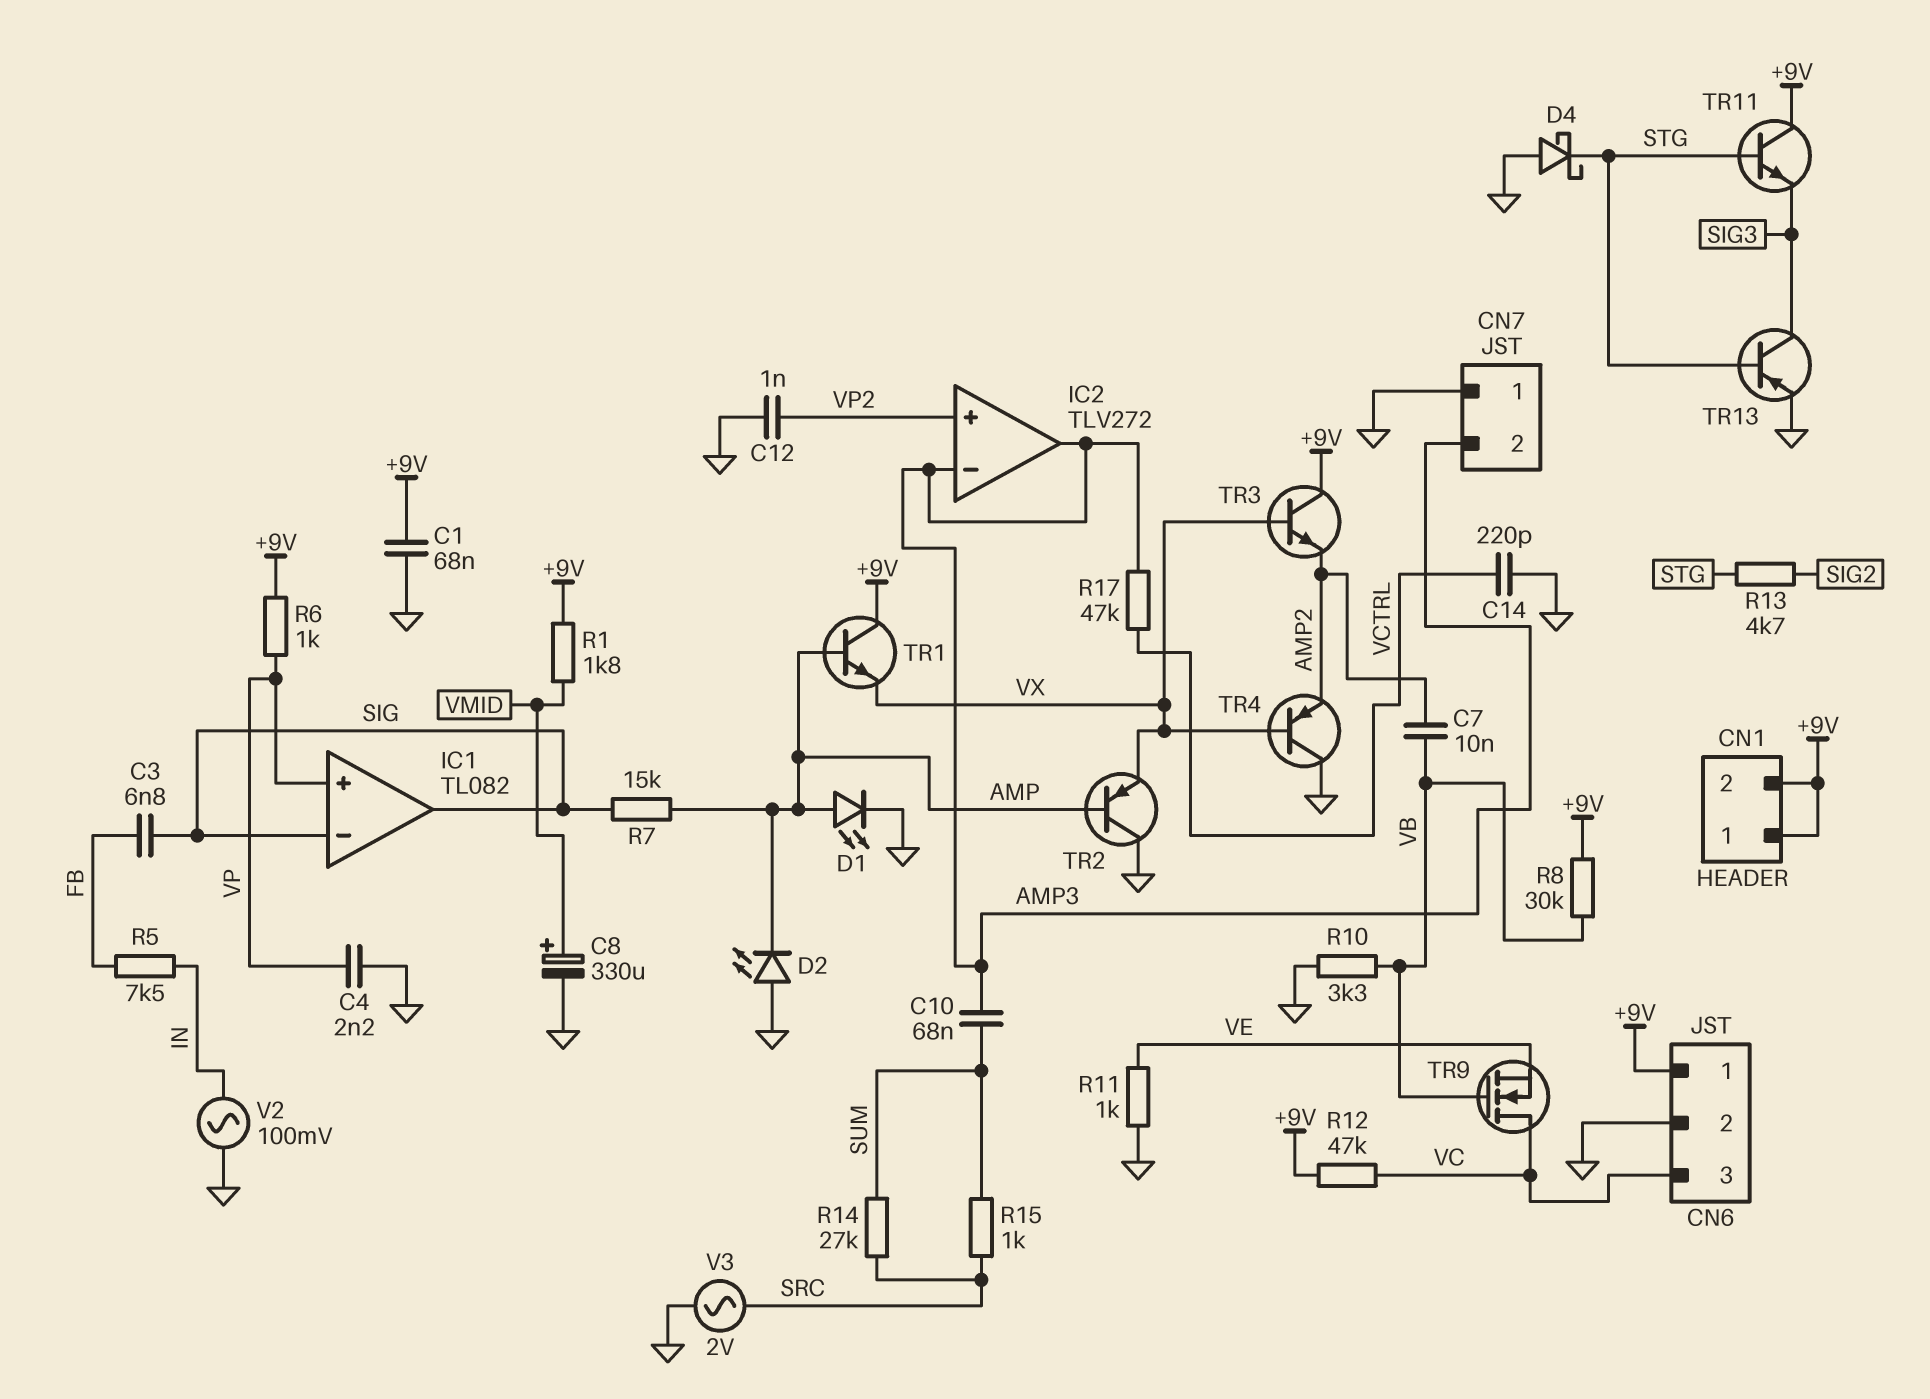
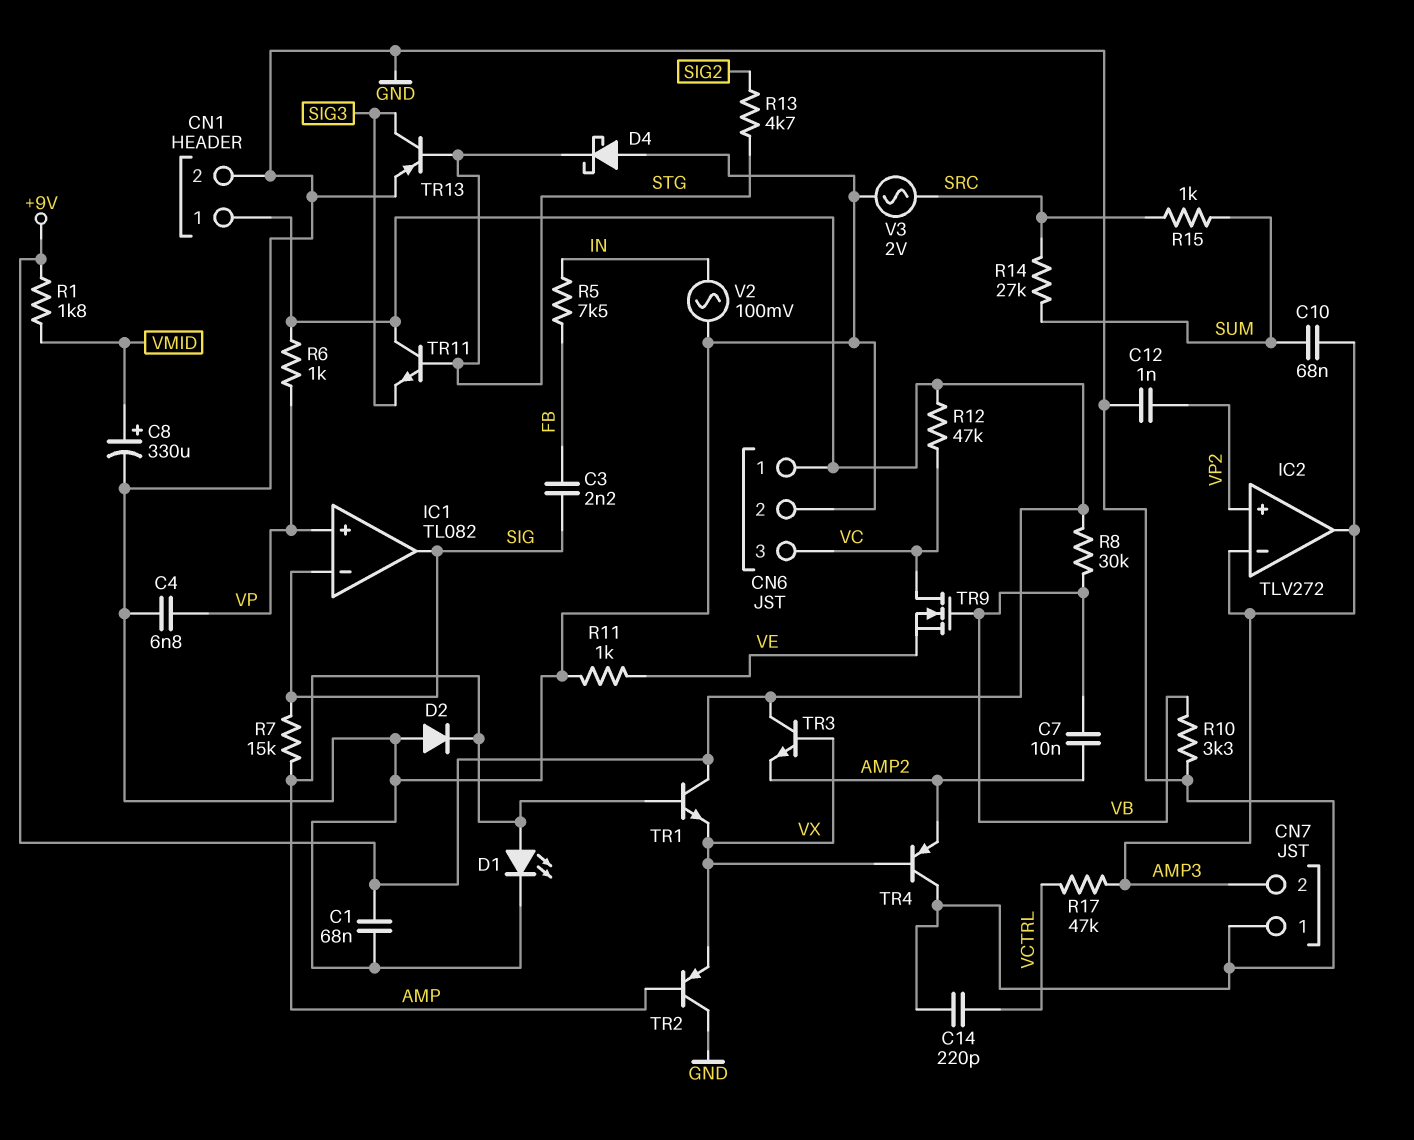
C3: 6.8nF (FB, SIG) -> 2.2nF (FB, SIG)
C4: 2.2nF (GND, VP) -> 6.8nF (GND, VP)
CN1 pin 2: +9V -> GND
D2: LED (A GND, K AMP) -> diode (A GND, K AMP)

